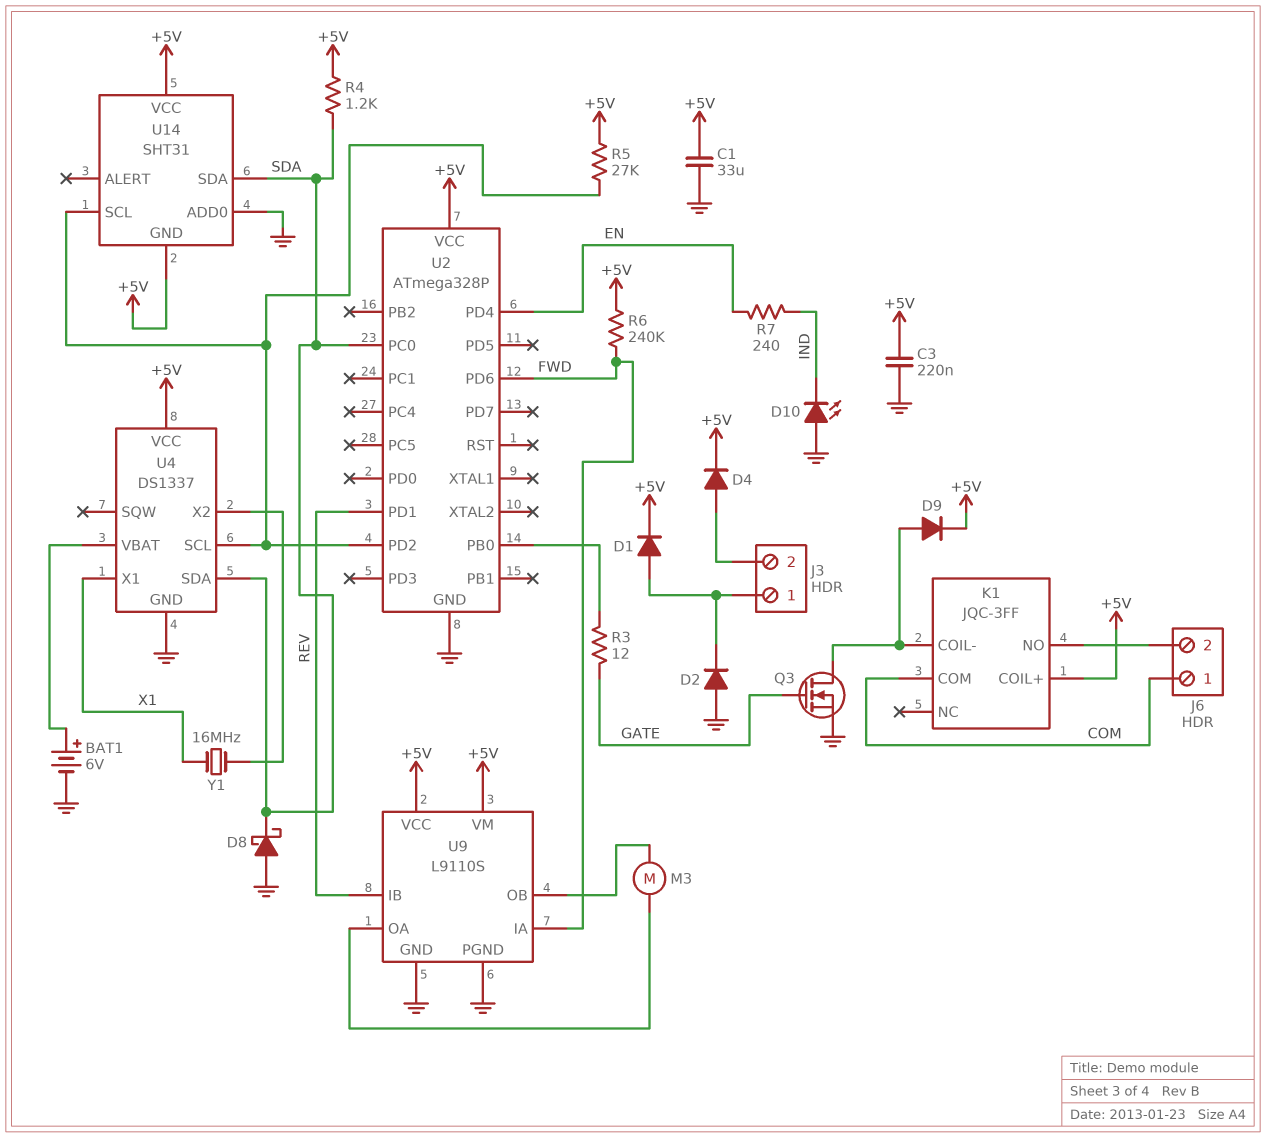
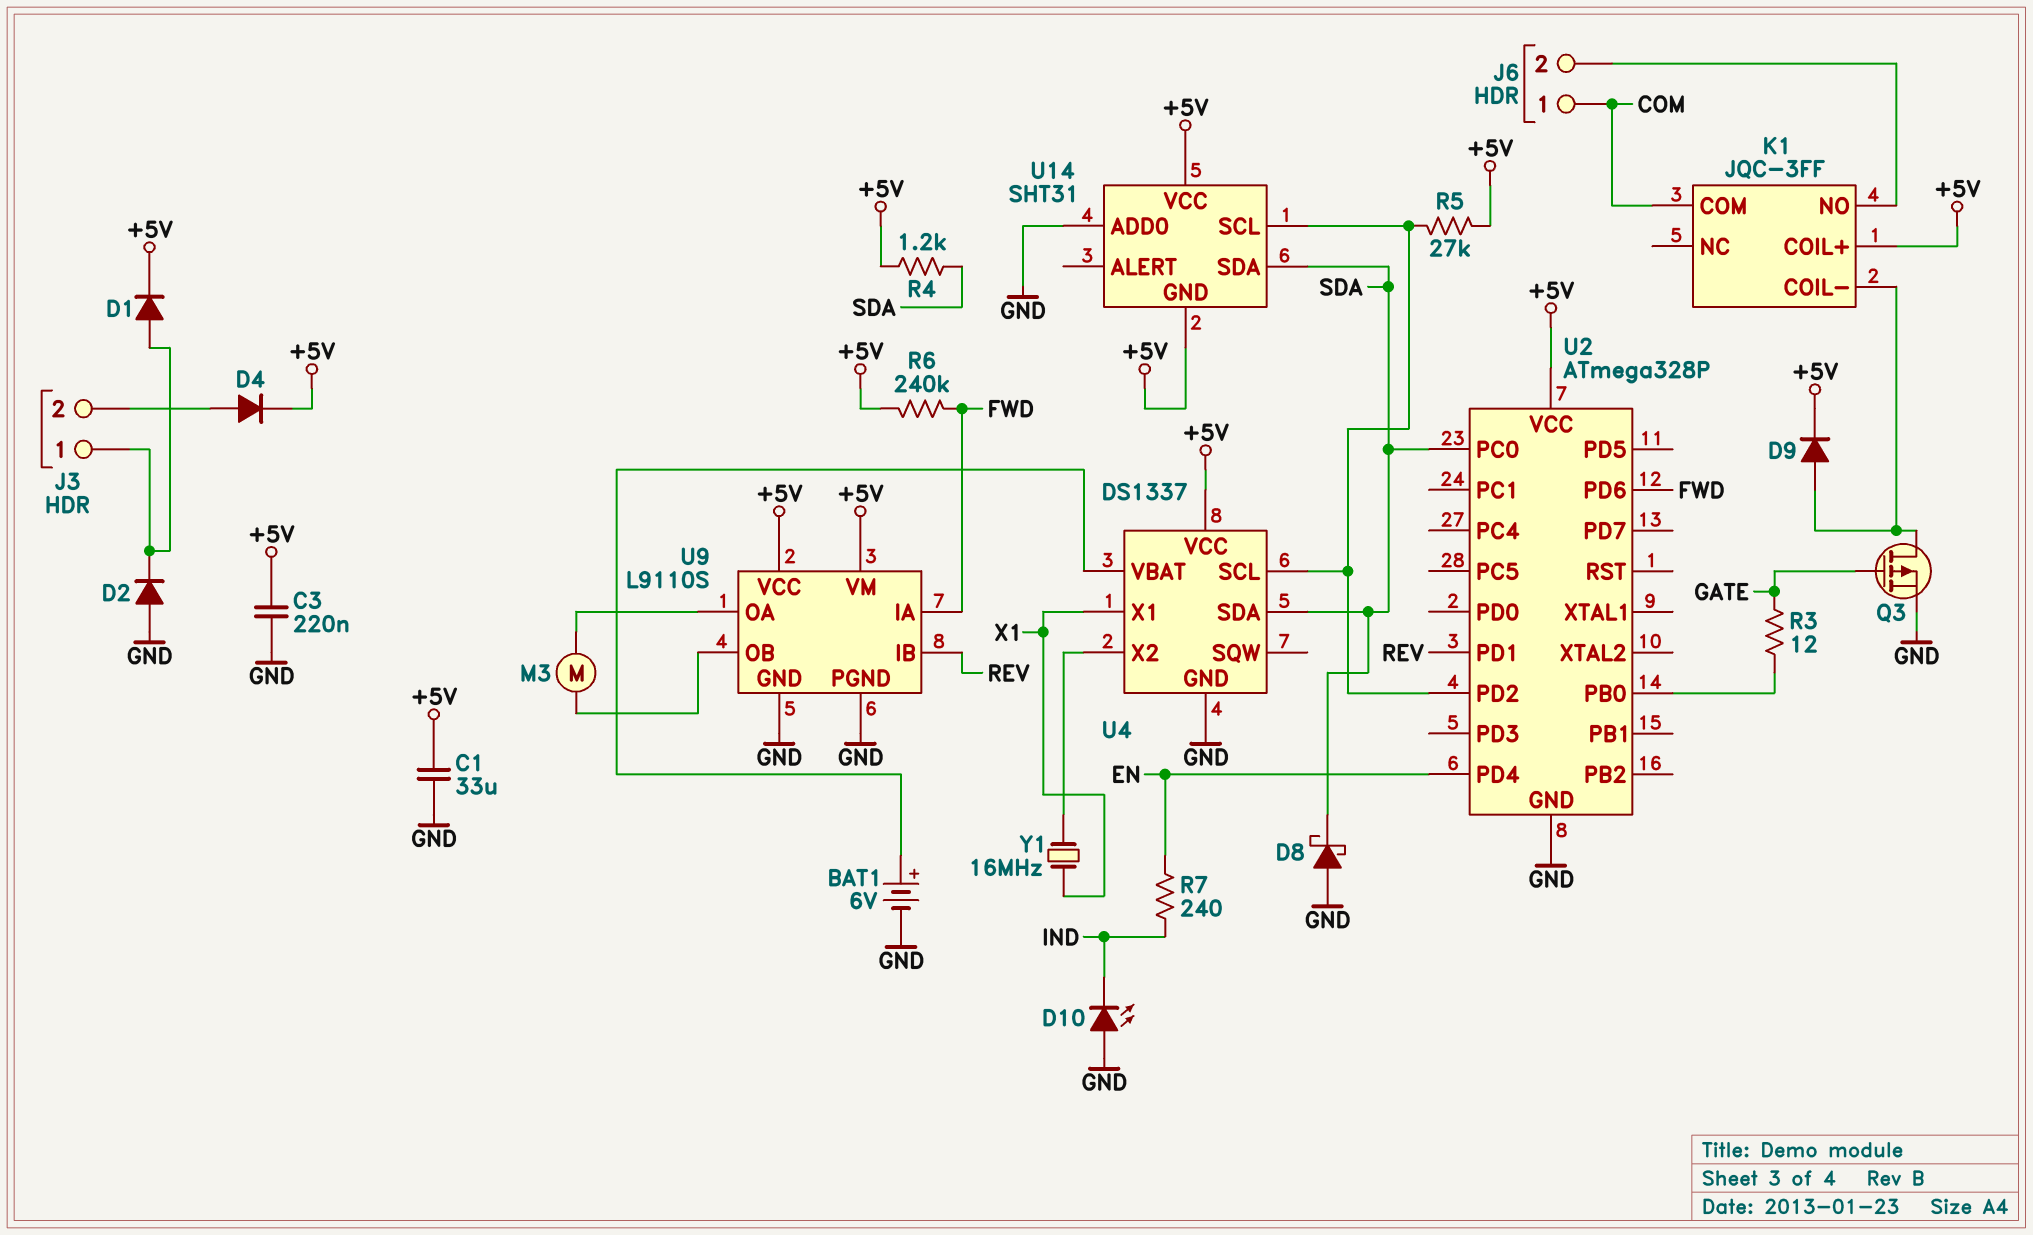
Q3: NMOS (G GATE, D K1/COIL-, S GND) -> PMOS (G GATE, D K1/COIL-, S GND)

